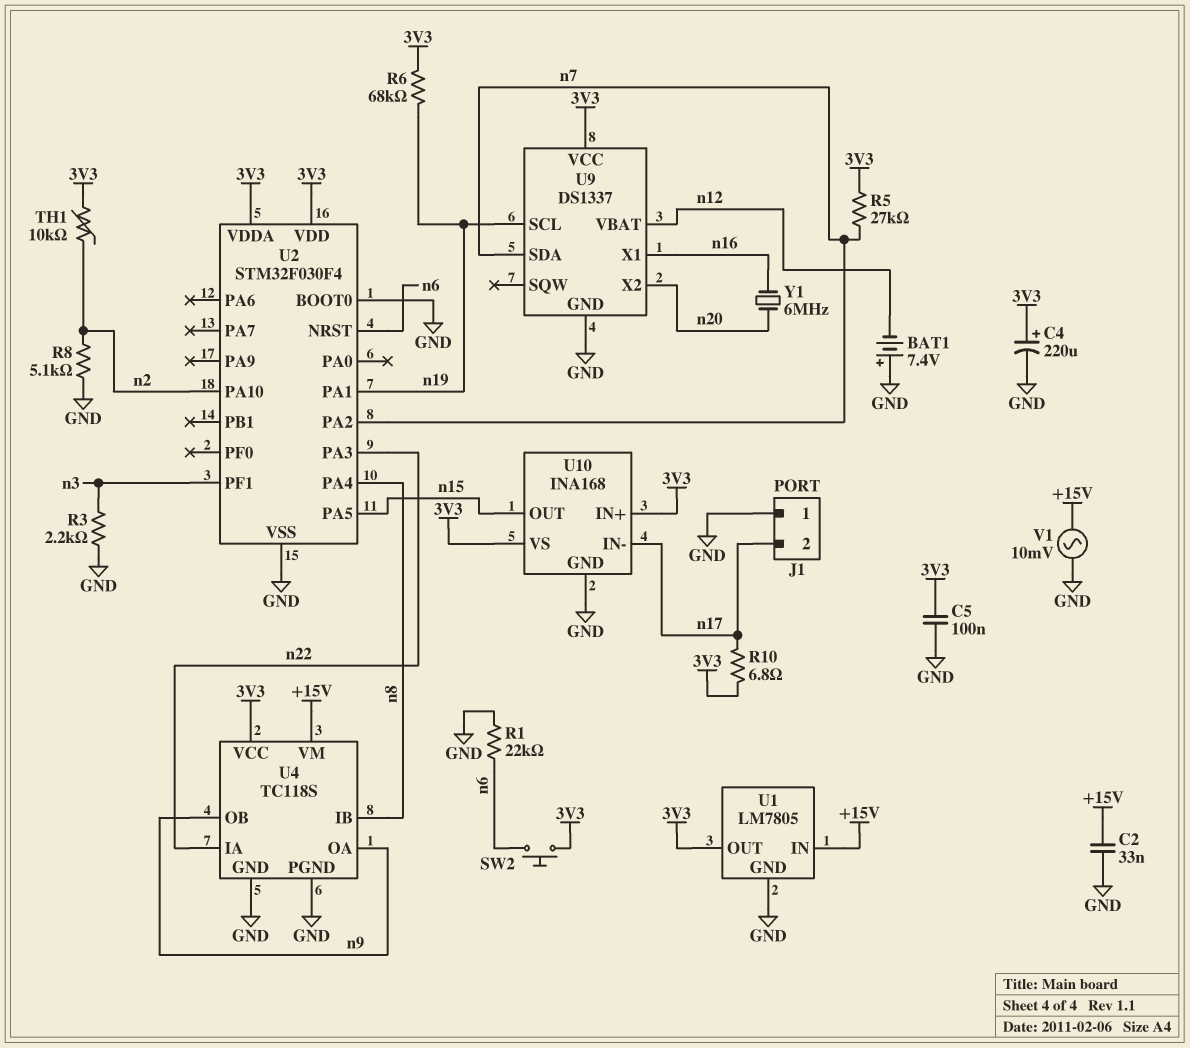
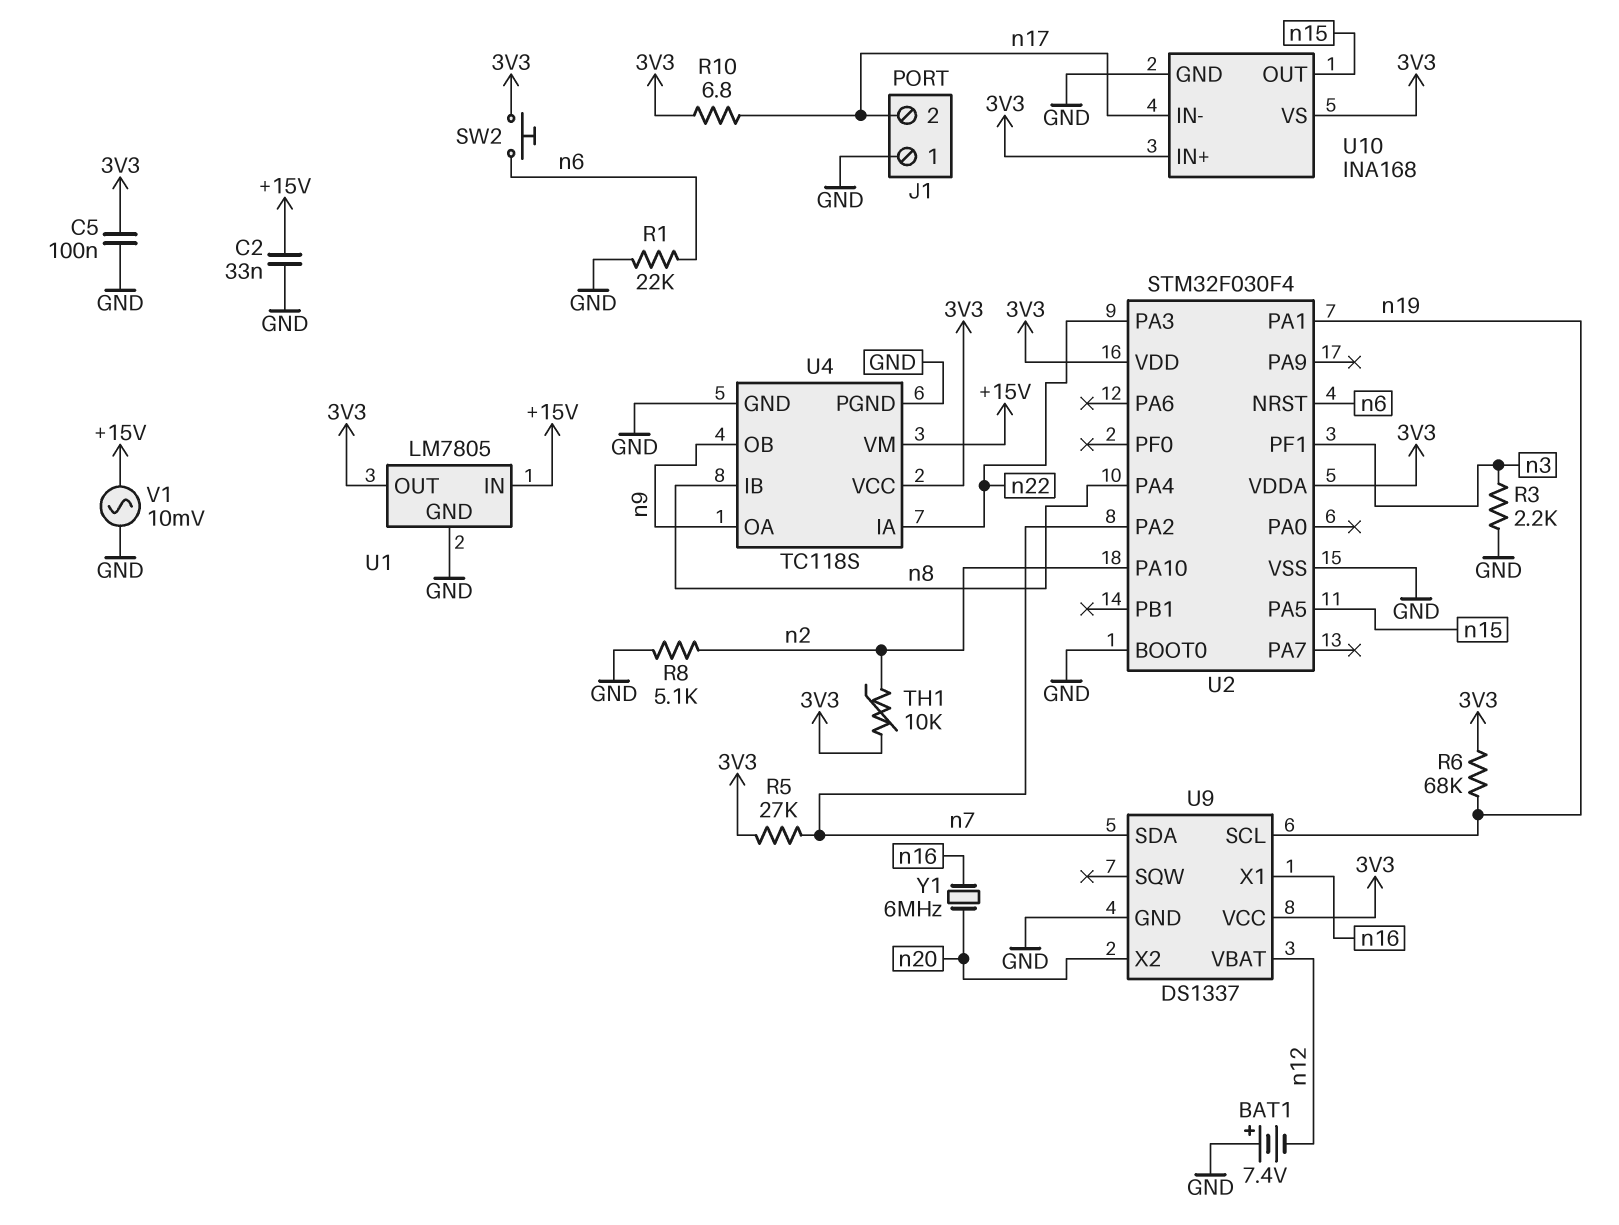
C4: 220uF (plus 3V3, minus GND) -> none

